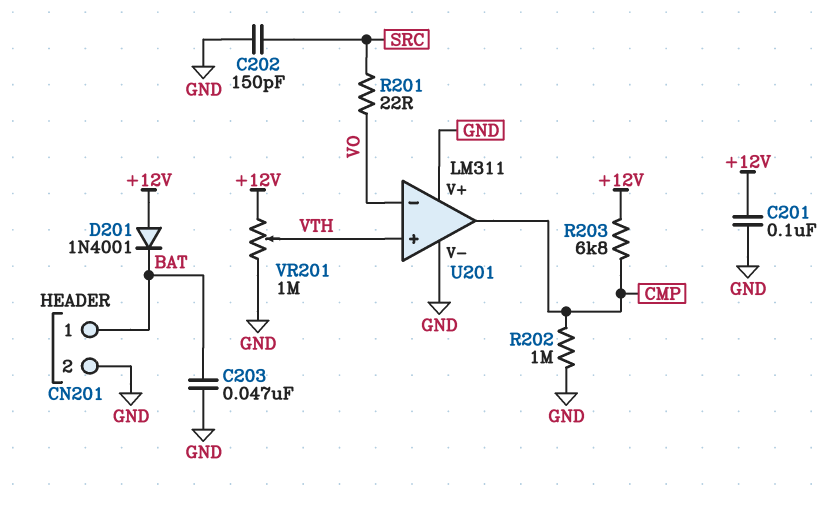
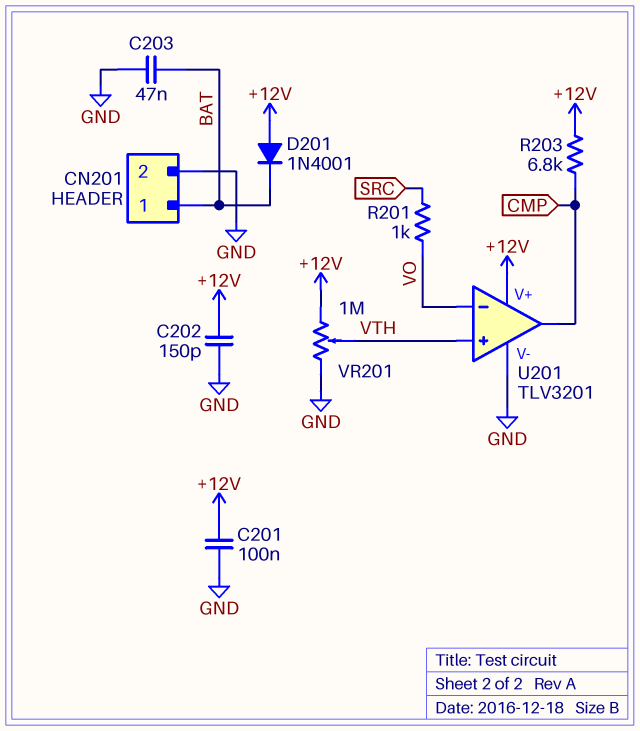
C202: 150pF (GND, SRC) -> 150pF (+12V, GND)
R201: 22 (SRC, VO) -> 1k (SRC, VO)
R202: 1M (CMP, GND) -> none
U201: LM311 -> TLV3201
U201 pin V+: GND -> +12V

